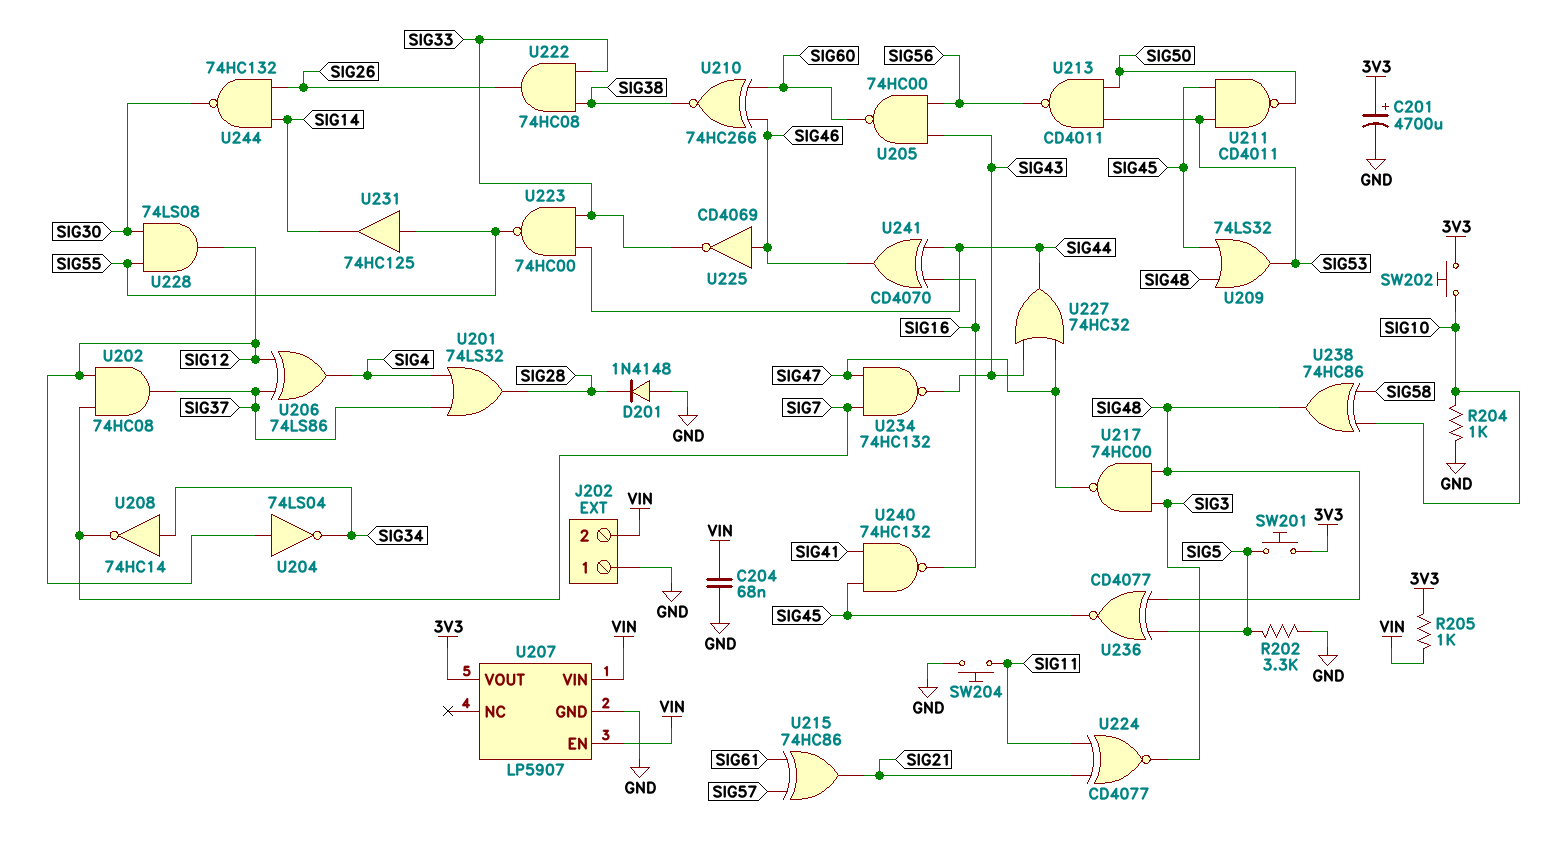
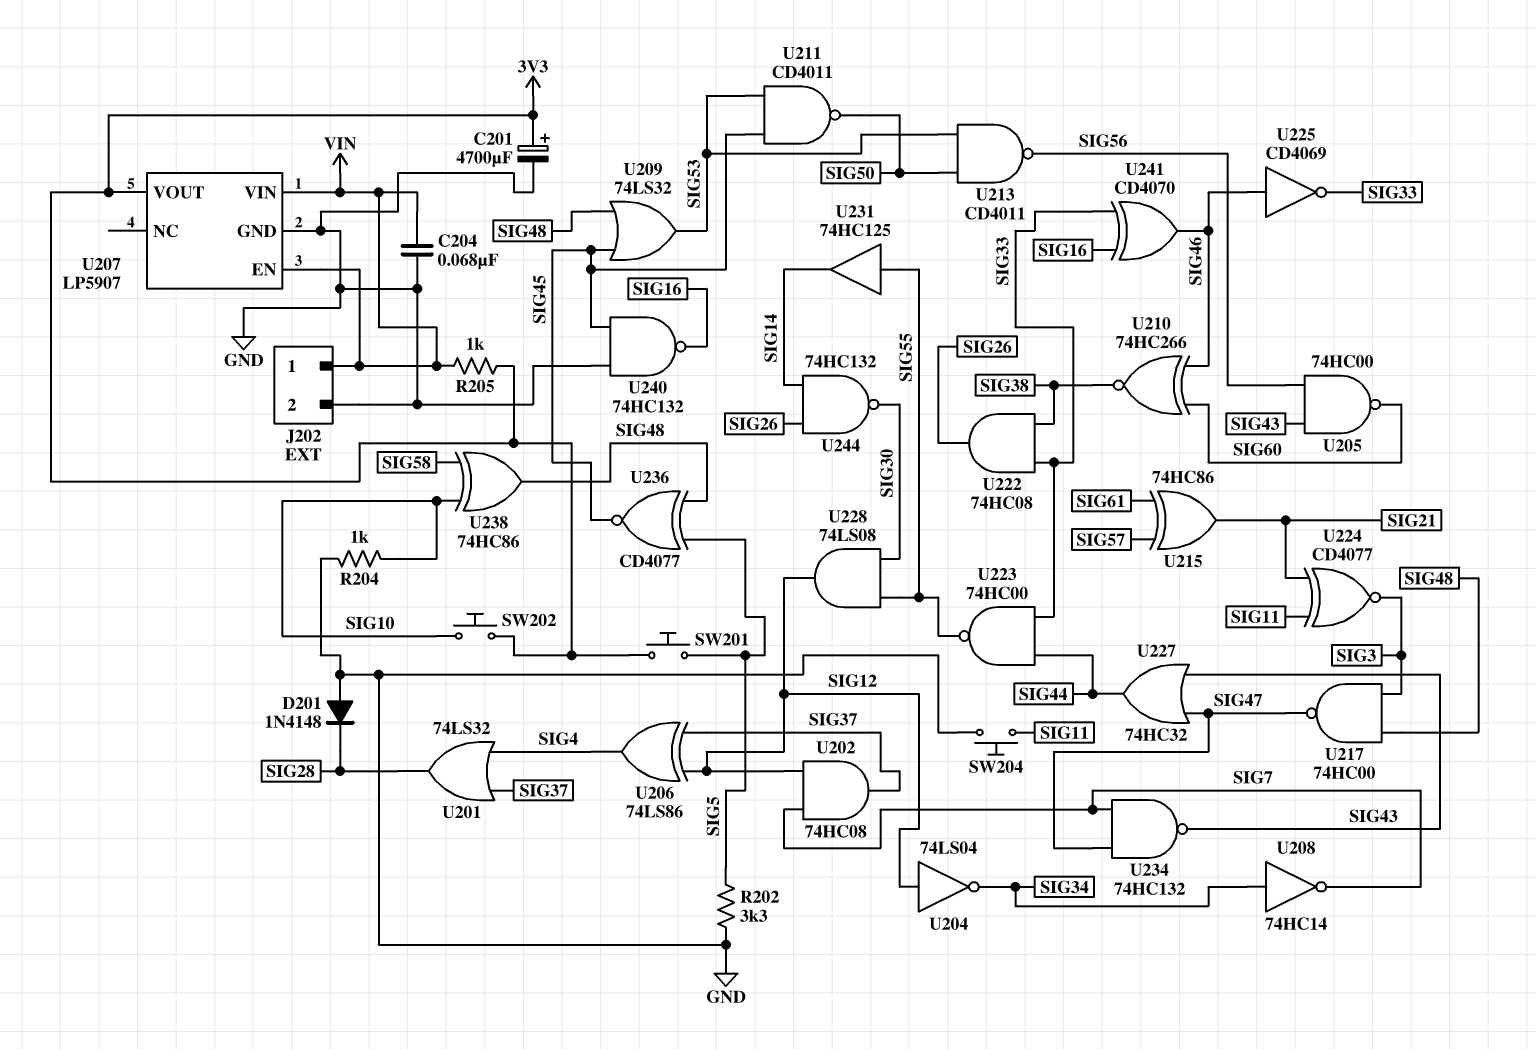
J202 pin 1: GND -> VIN
J202 pin 2: VIN -> GND
U240: NAND 74HC132 (in SIG41, in SIG45, out SIG16) -> NAND 74HC132 (in GND, in SIG45, out SIG16)
U241: XOR CD4070 (in SIG16, in SIG44, out SIG46) -> XOR CD4070 (in SIG16, in SIG33, out SIG46)

